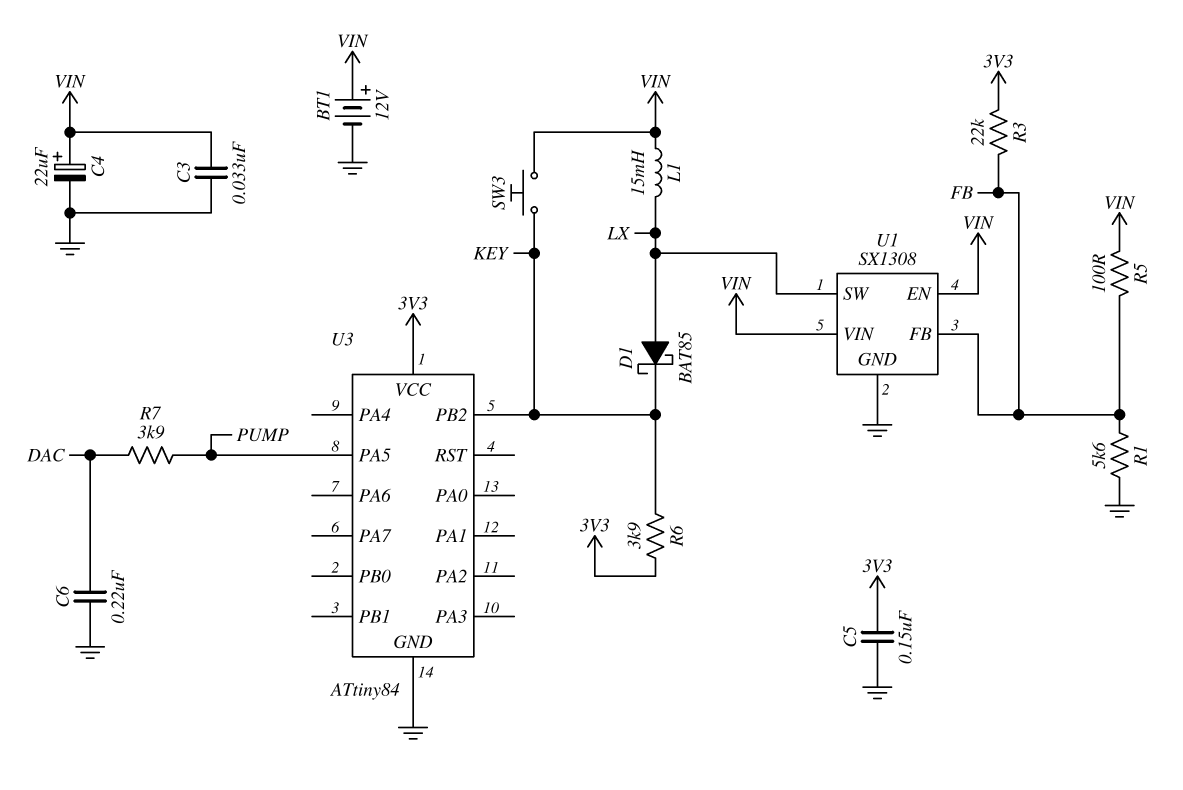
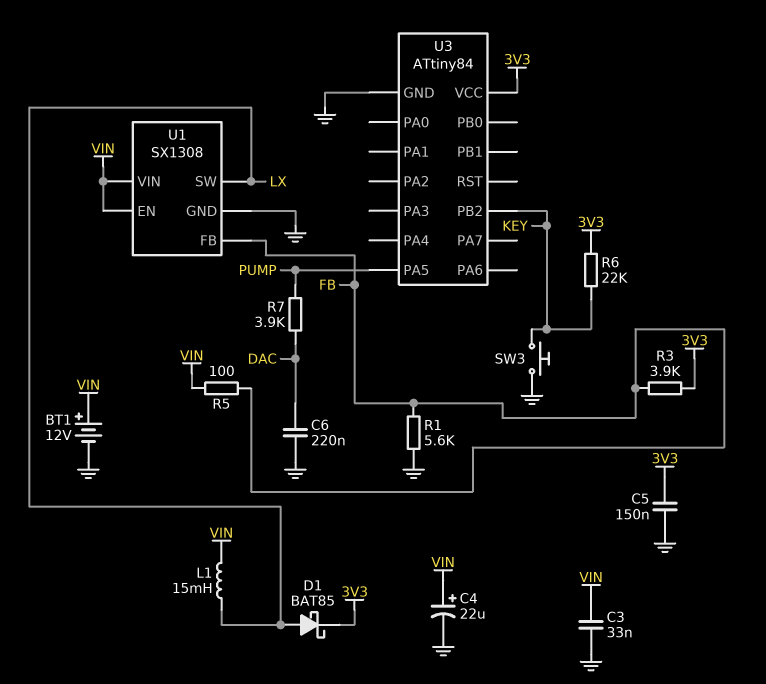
D1: schottky BAT85 (A LX, K KEY) -> schottky BAT85 (A LX, K 3V3)
R3: 22k (3V3, FB) -> 3.9k (3V3, FB)
R6: 3.9k (3V3, KEY) -> 22k (3V3, KEY)
SW3: button (KEY, VIN) -> button (GND, KEY)

